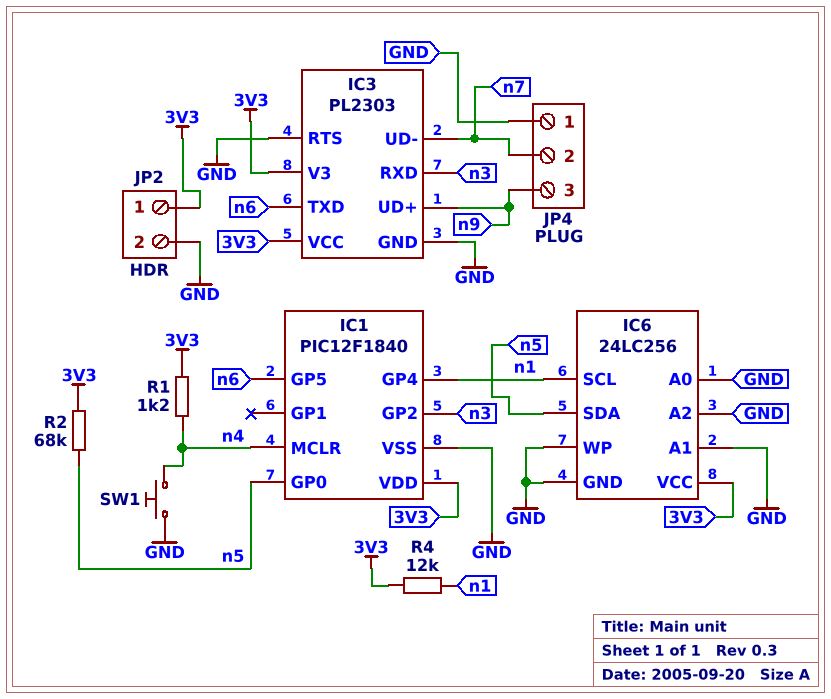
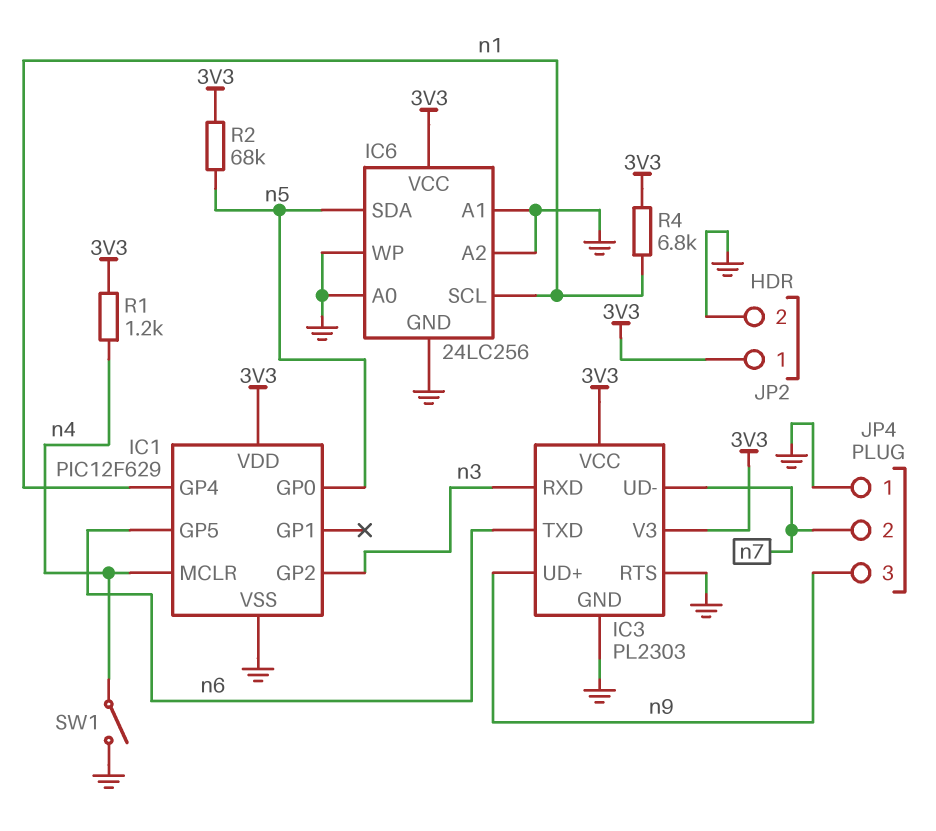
IC1: PIC12F1840 -> PIC12F629
R4: 12k (3V3, n1) -> 6.8k (3V3, n1)
SW1: button (GND, n4) -> switch (GND, n4)

